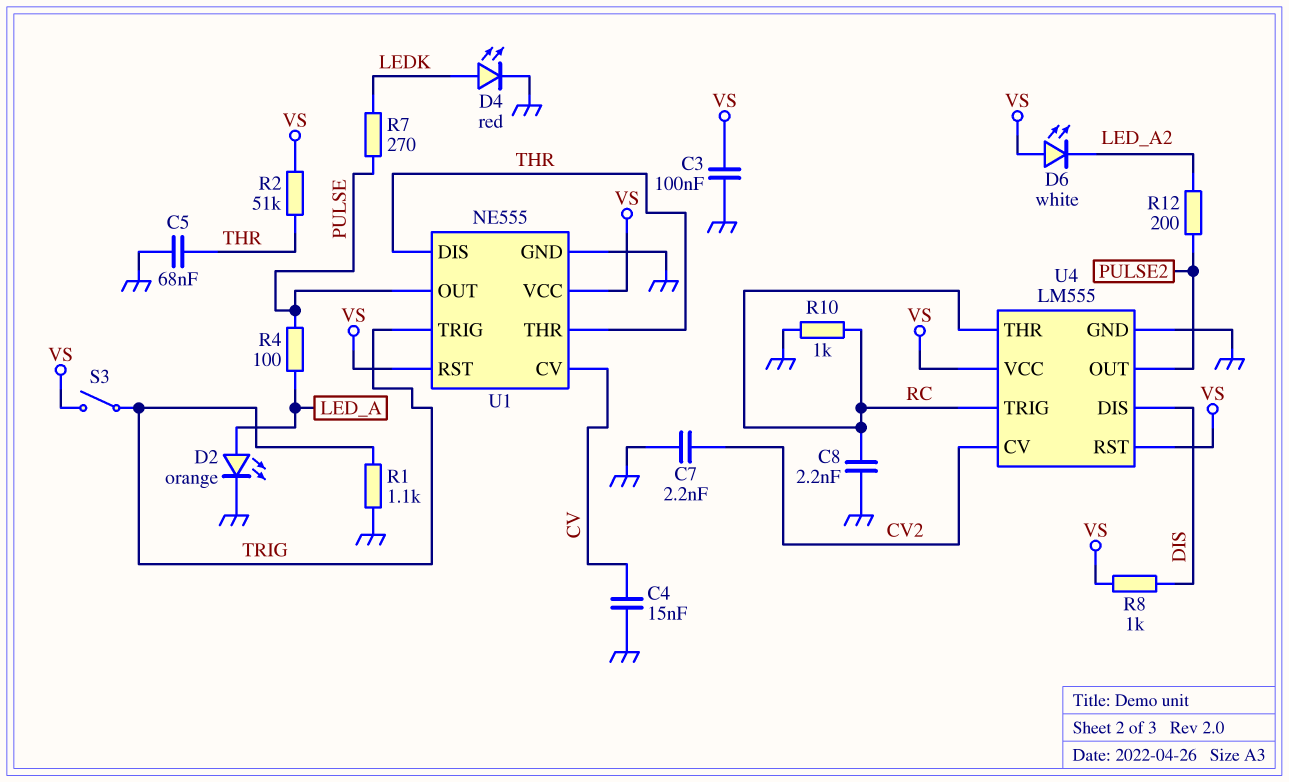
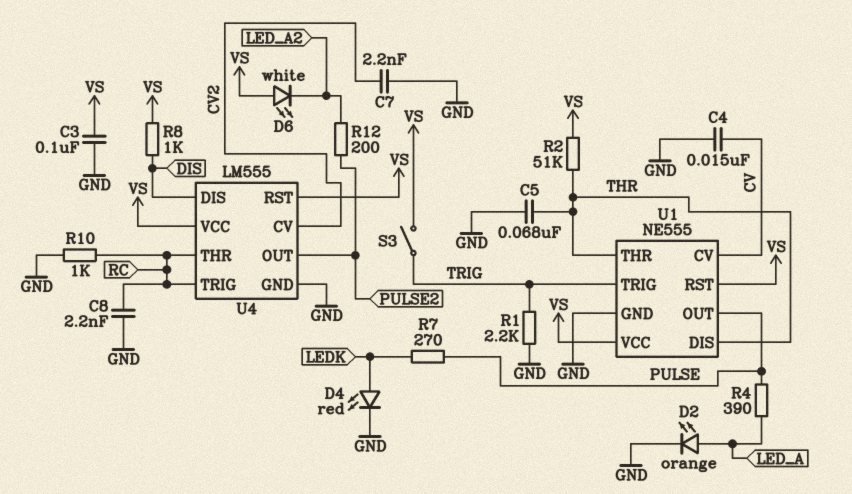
R1: 1.1k (GND, TRIG) -> 2.2k (GND, TRIG)
R4: 100 (LED_A, PULSE) -> 390 (LED_A, PULSE)

